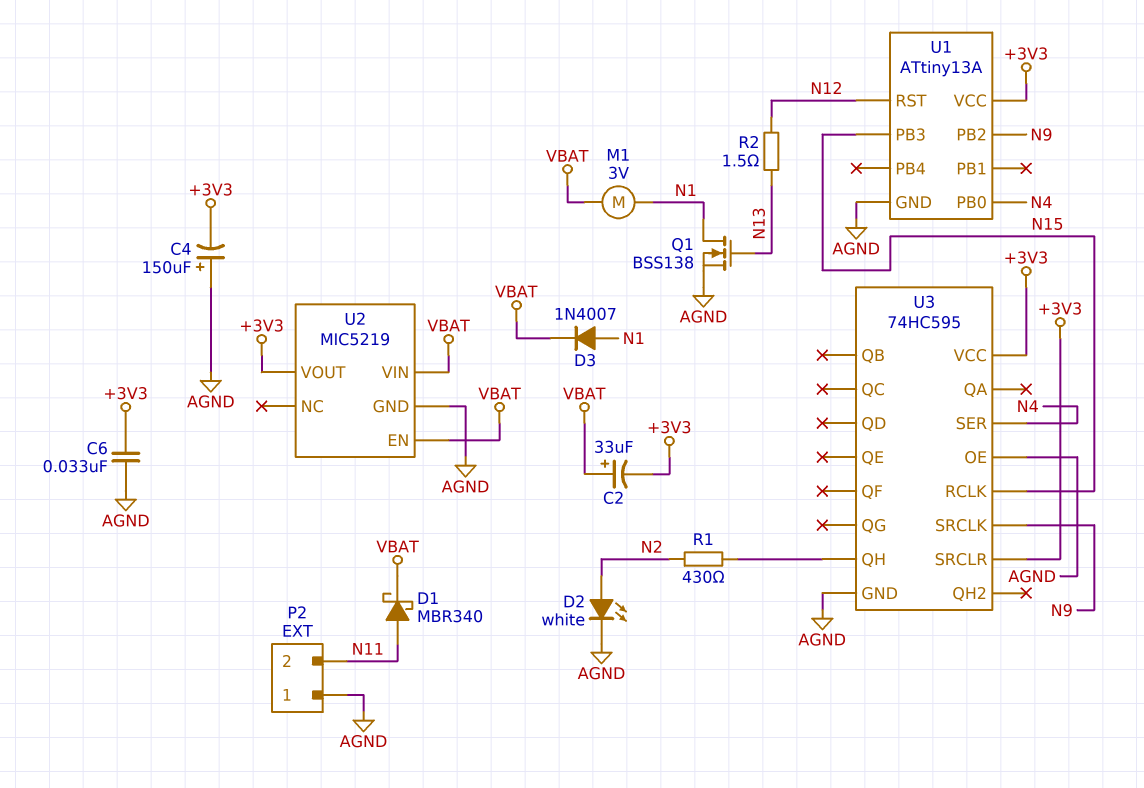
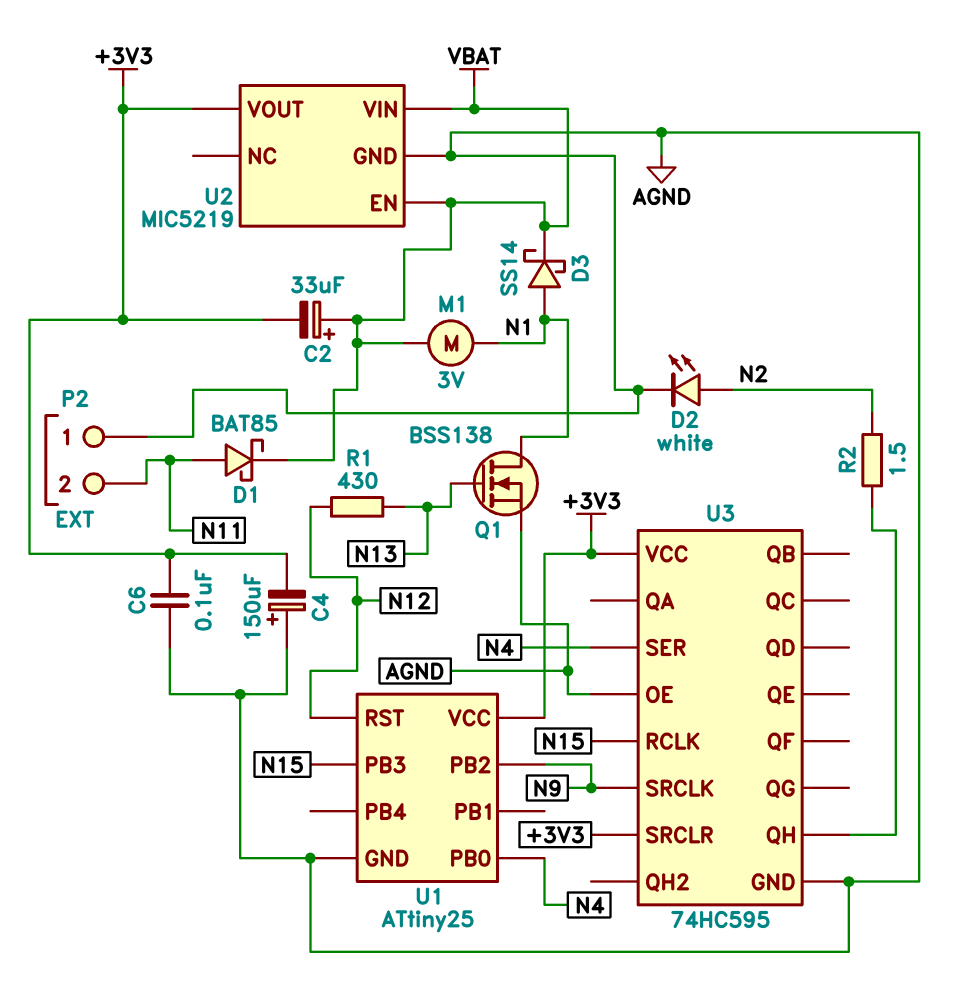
C6: 33nF (+3V3, AGND) -> 100nF (+3V3, AGND)
D1: schottky MBR340 (A N11, K VBAT) -> schottky BAT85 (A N11, K VBAT)
D3: diode 1N4007 (A N1, K VBAT) -> schottky SS14 (A N1, K VBAT)
R1: 430 (N2, U3/QH) -> 430 (N12, N13)
R2: 1.5 (N12, N13) -> 1.5 (N2, U3/QH)
U1: ATtiny13A -> ATtiny25

